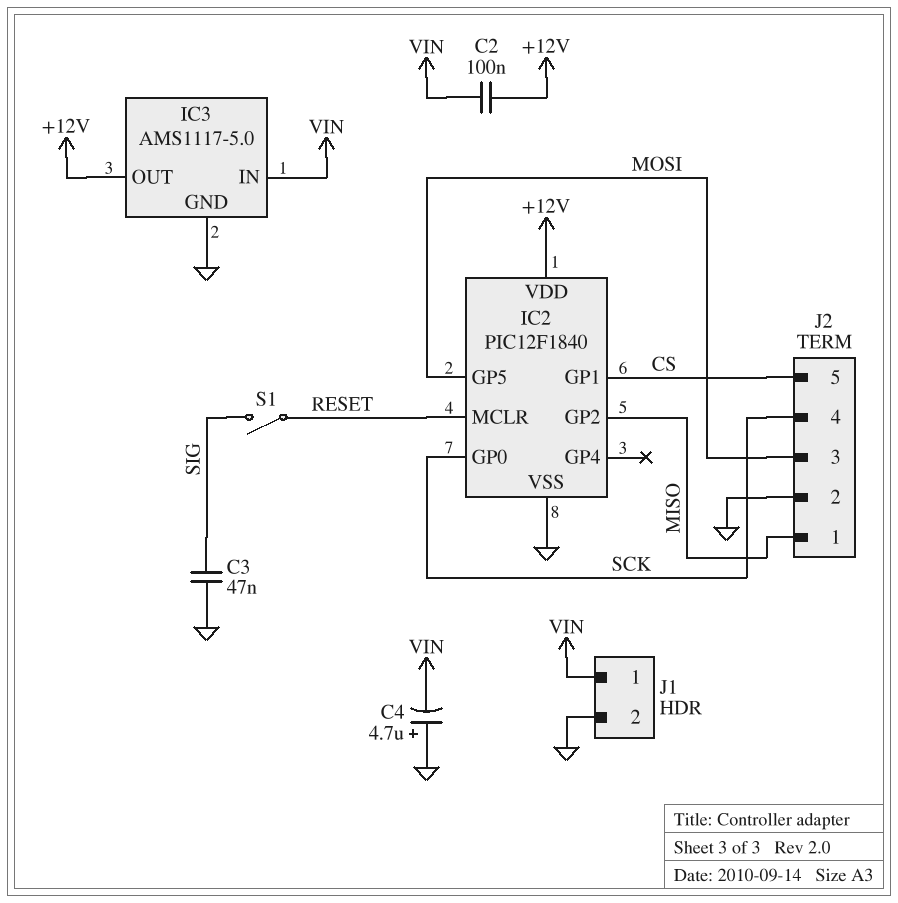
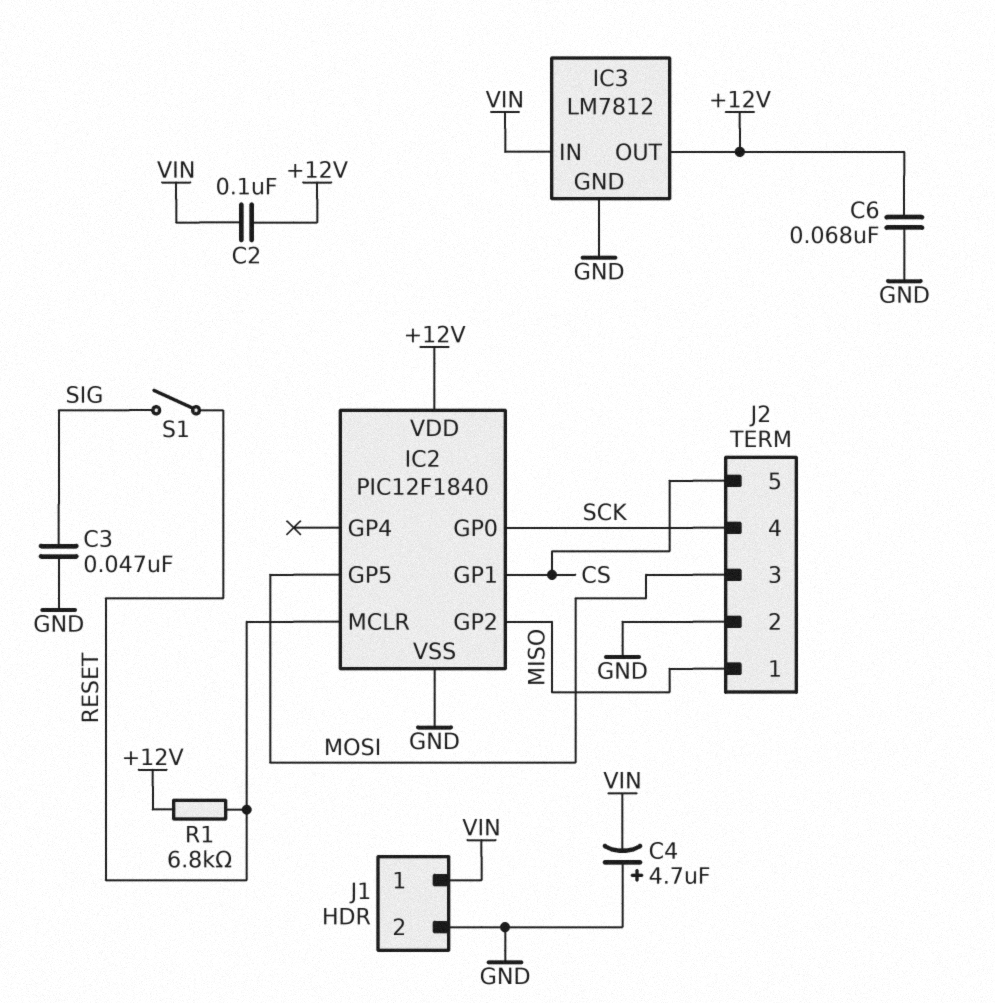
C6: none -> 68nF (+12V, GND)
IC3: AMS1117-5.0 -> LM7812
R1: none -> 6.8k (+12V, RESET)

